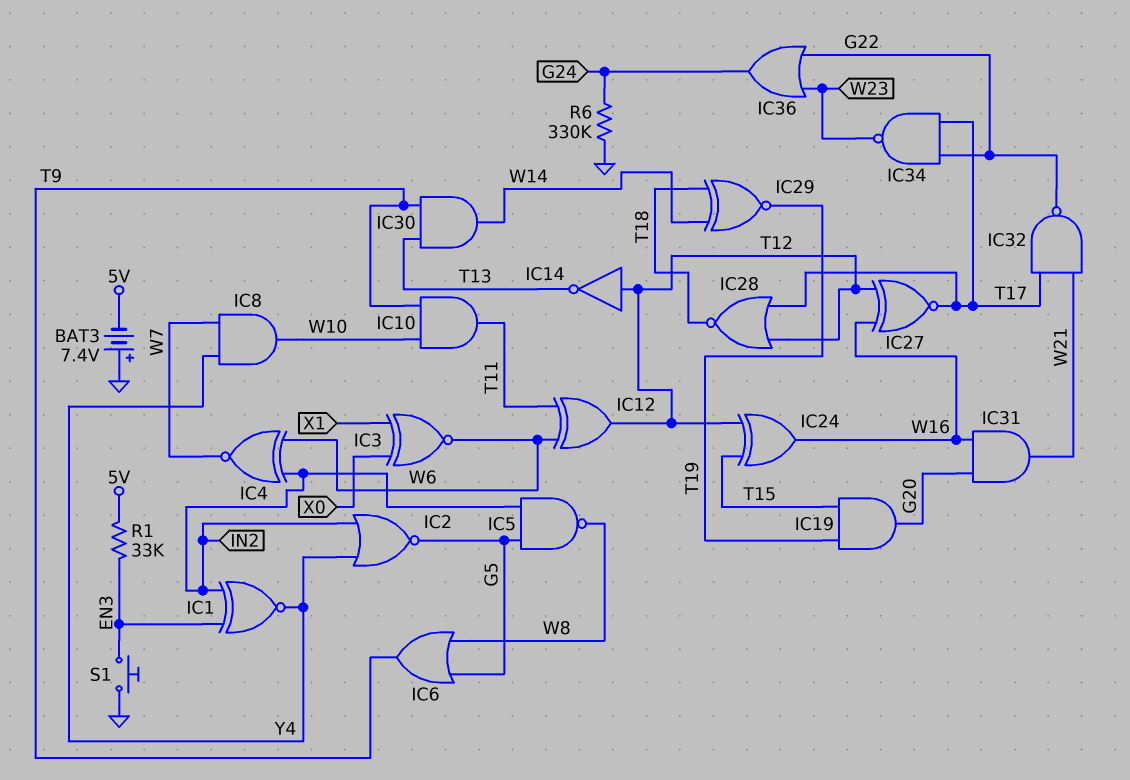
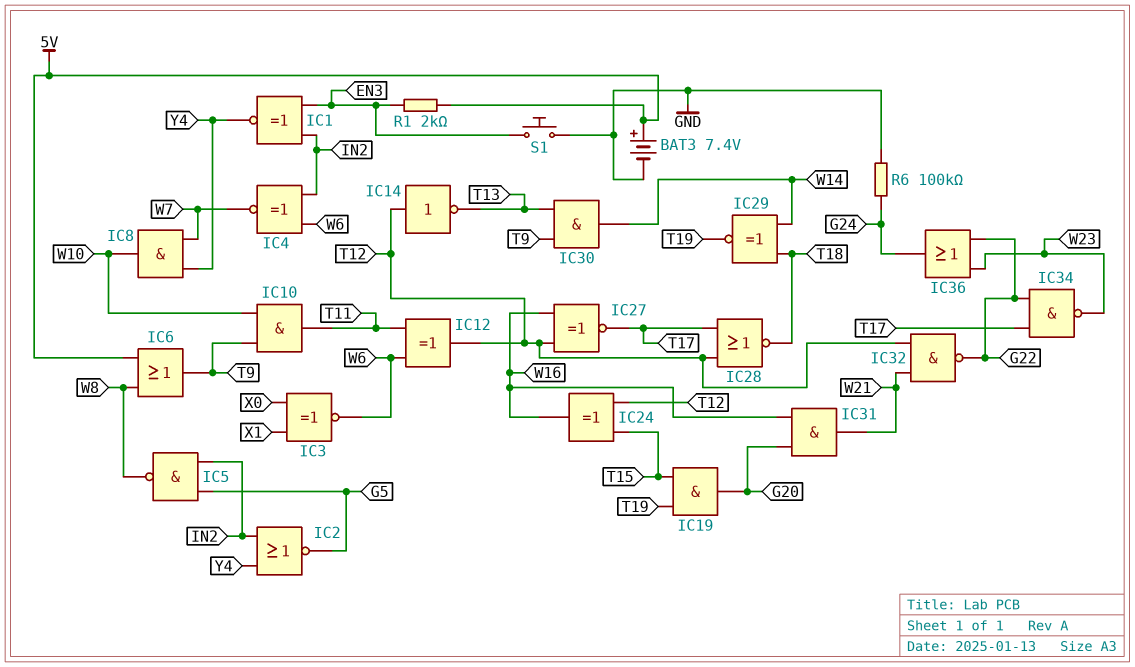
BAT3: 7.4V (plus GND, minus 5V) -> 7.4V (plus 5V, minus GND)
IC6: OR (in G5, in W8, out T9) -> OR (in 5V, in W8, out T9)
IC32: NAND (in T17, in W21, out G22) -> NAND (in T12, in W21, out G22)
R1: 33k (5V, EN3) -> 2k (5V, EN3)
R6: 330k (G24, GND) -> 100k (G24, GND)

